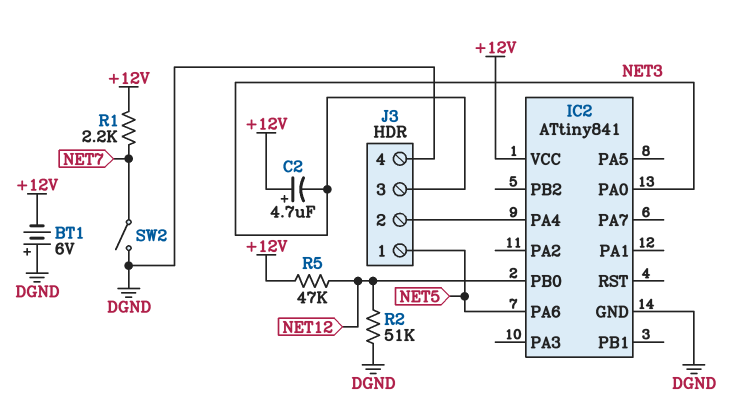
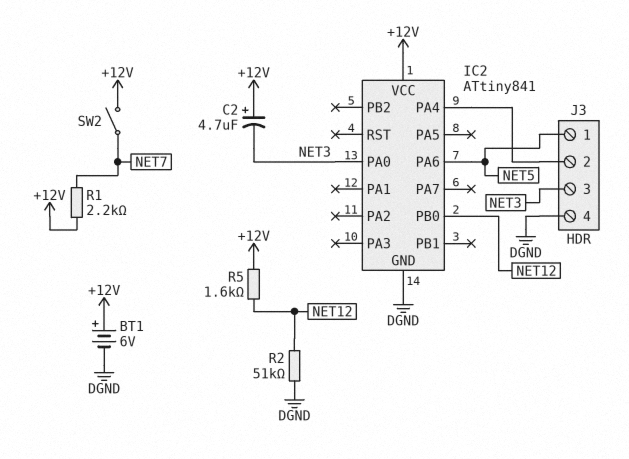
BT1: 6V (plus DGND, minus +12V) -> 6V (plus +12V, minus DGND)
R5: 47k (+12V, NET12) -> 1.6k (+12V, NET12)
SW2: switch (DGND, NET7) -> switch (+12V, NET7)

